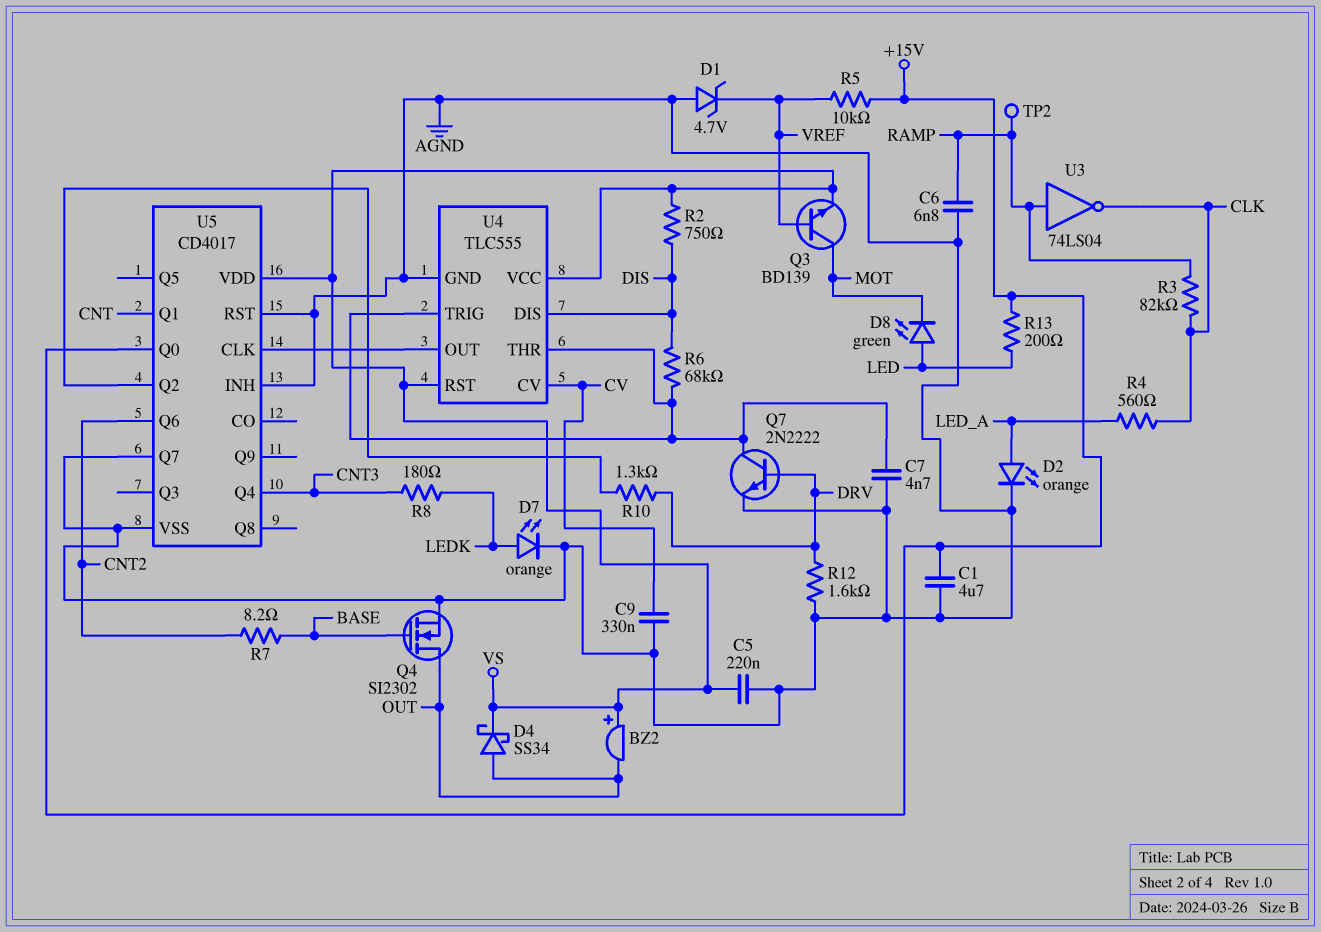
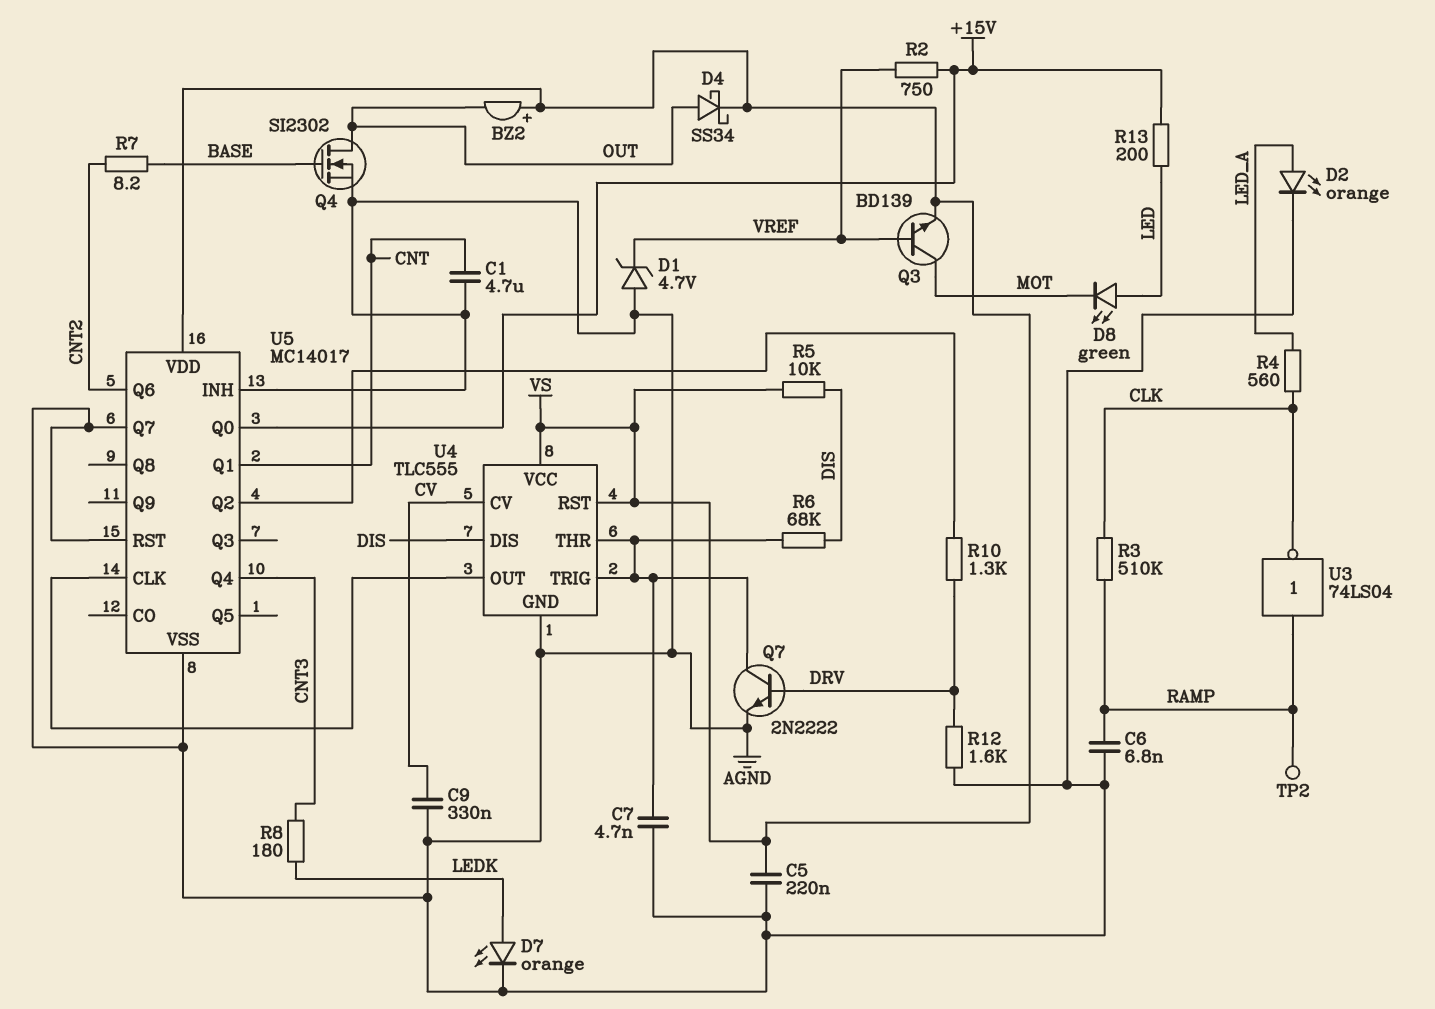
C1: 4.7uF (+15V, AGND) -> 4.7uF (AGND, CNT)
R2: 750 (DIS, VS) -> 750 (+15V, VREF)
R3: 82k (CLK, RAMP) -> 510k (CLK, RAMP)
R5: 10k (+15V, VREF) -> 10k (DIS, VS)
U5: CD4017 -> MC14017

